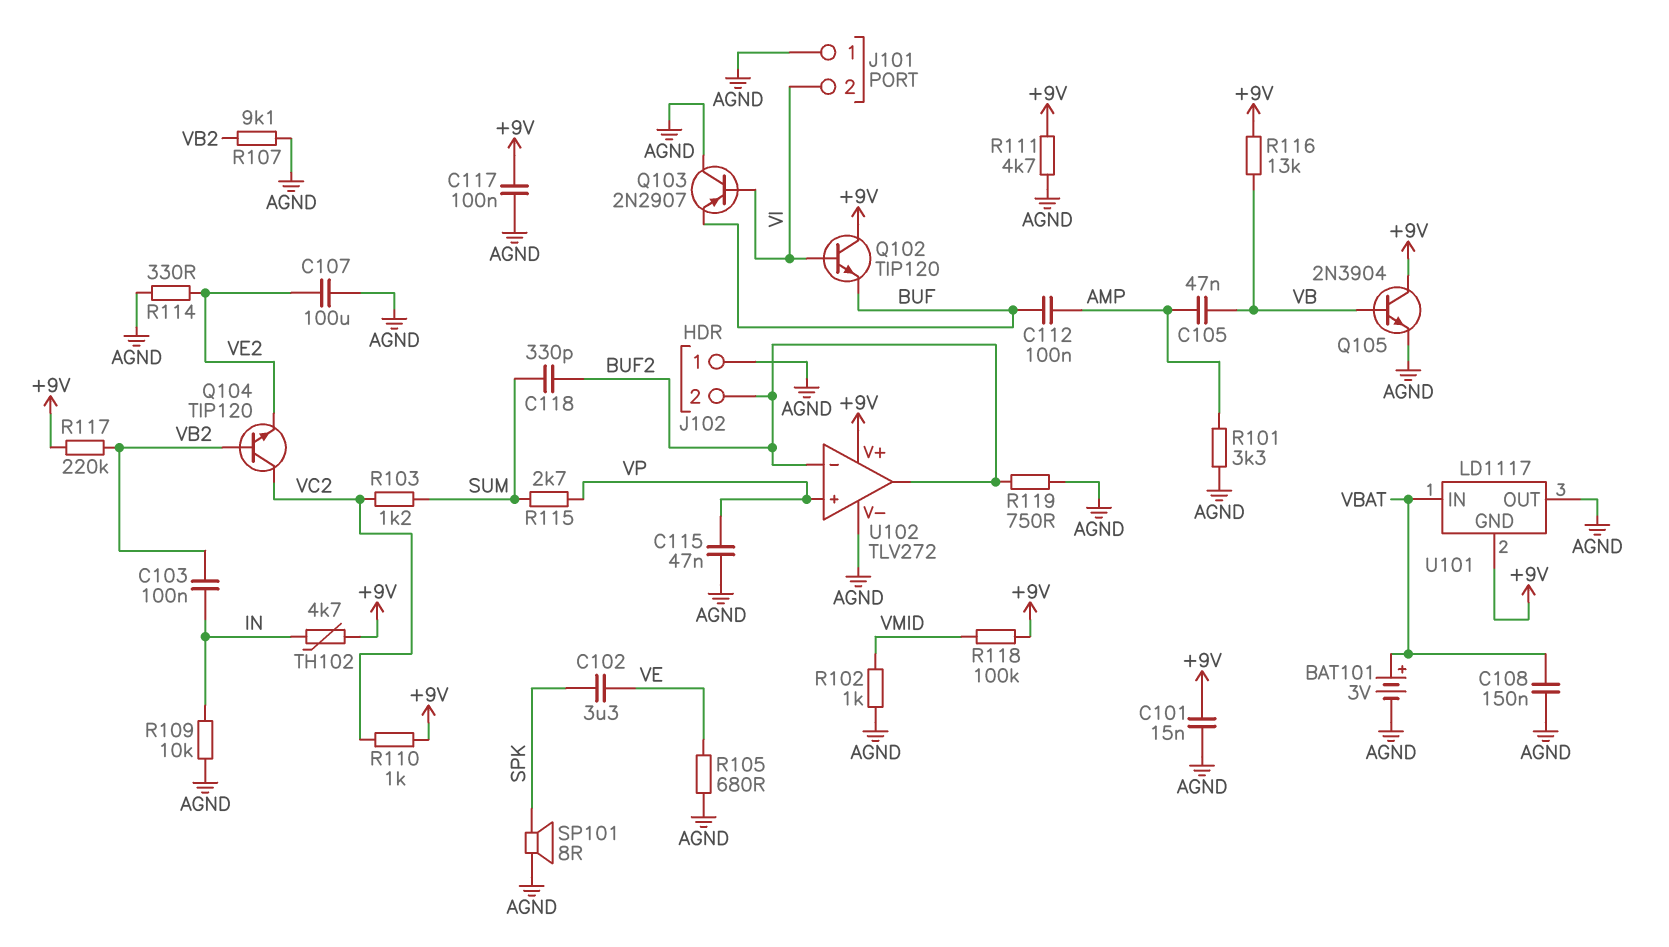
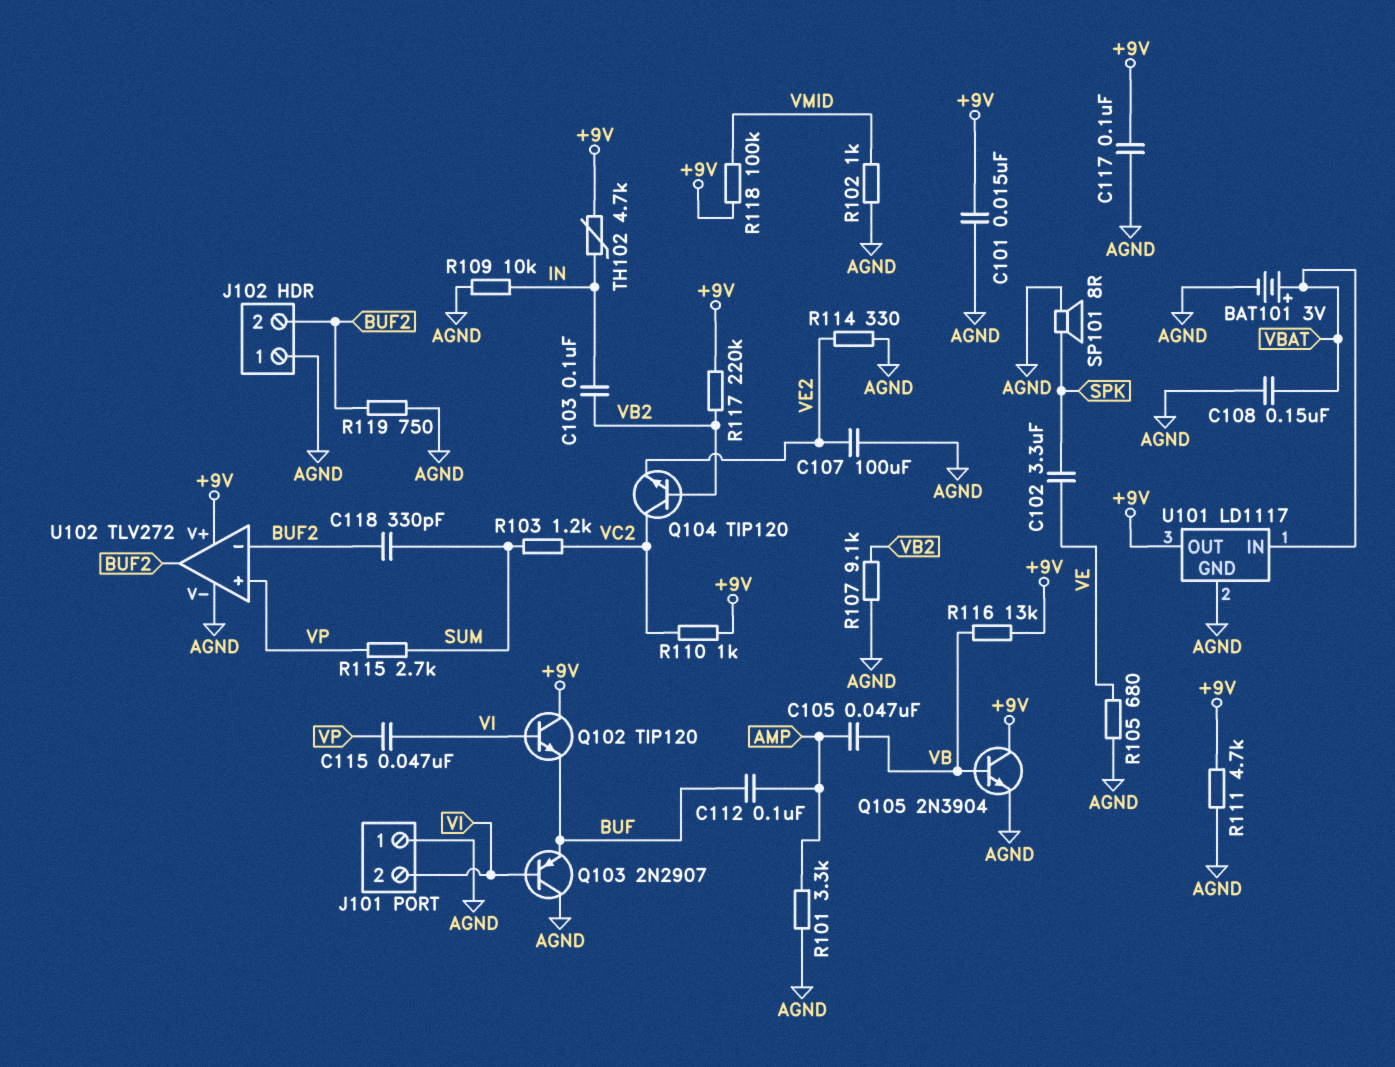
C115: 47nF (AGND, VP) -> 47nF (VI, VP)
U101 pin GND: +9V -> AGND
U101 pin OUT: AGND -> +9V

